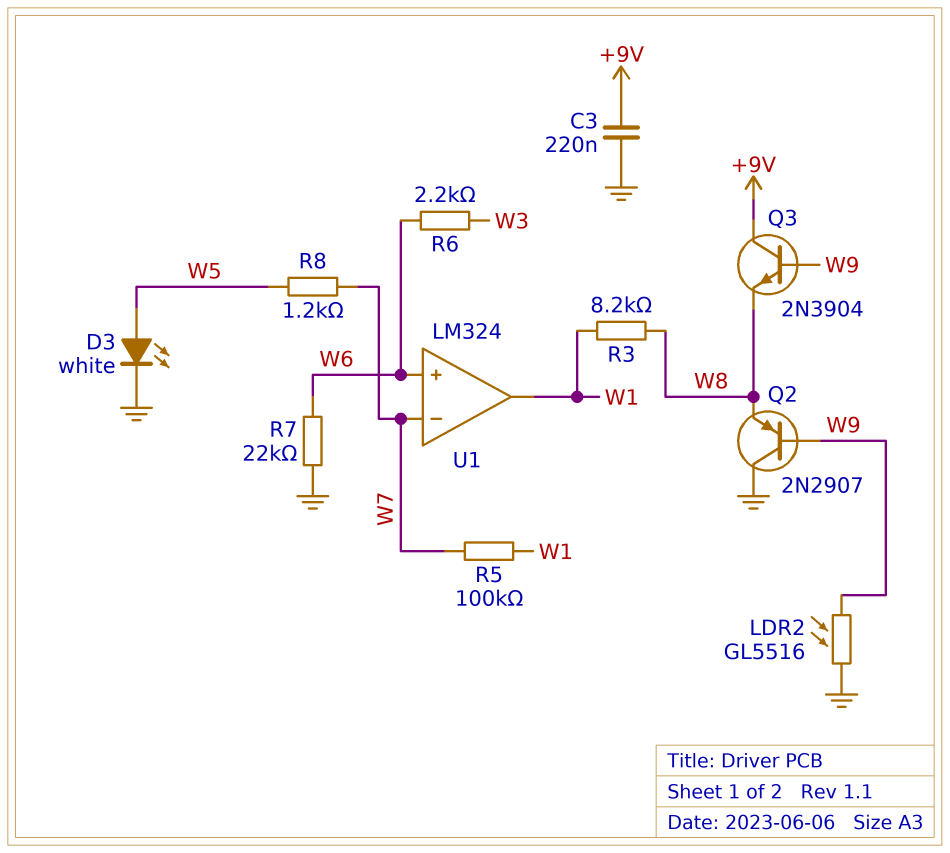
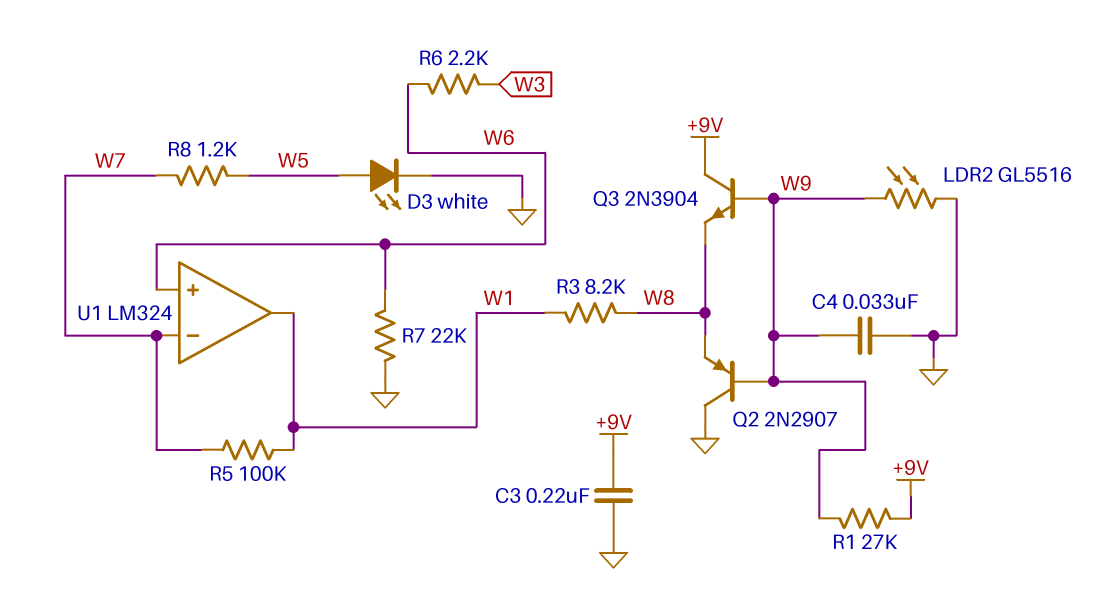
C4: none -> 33nF (GND, W9)
R1: none -> 27k (+9V, W9)

